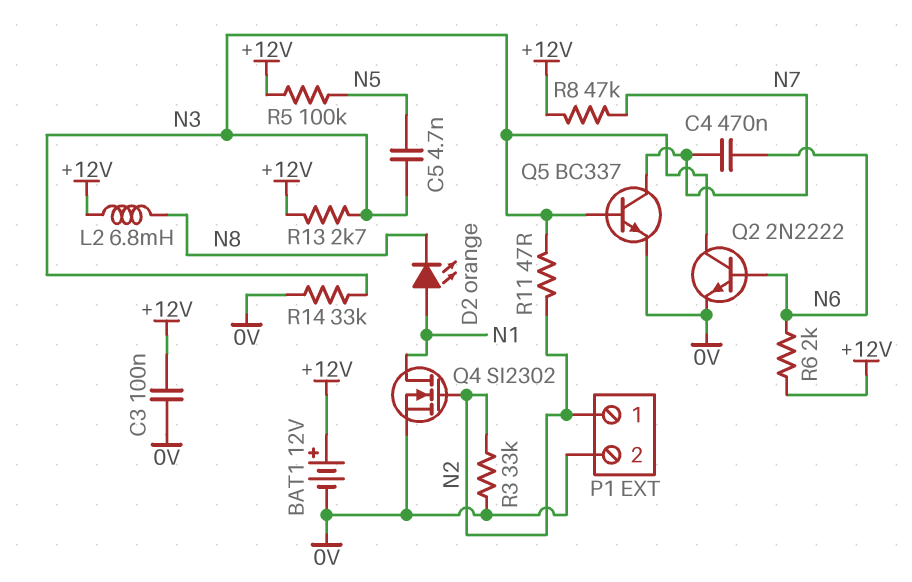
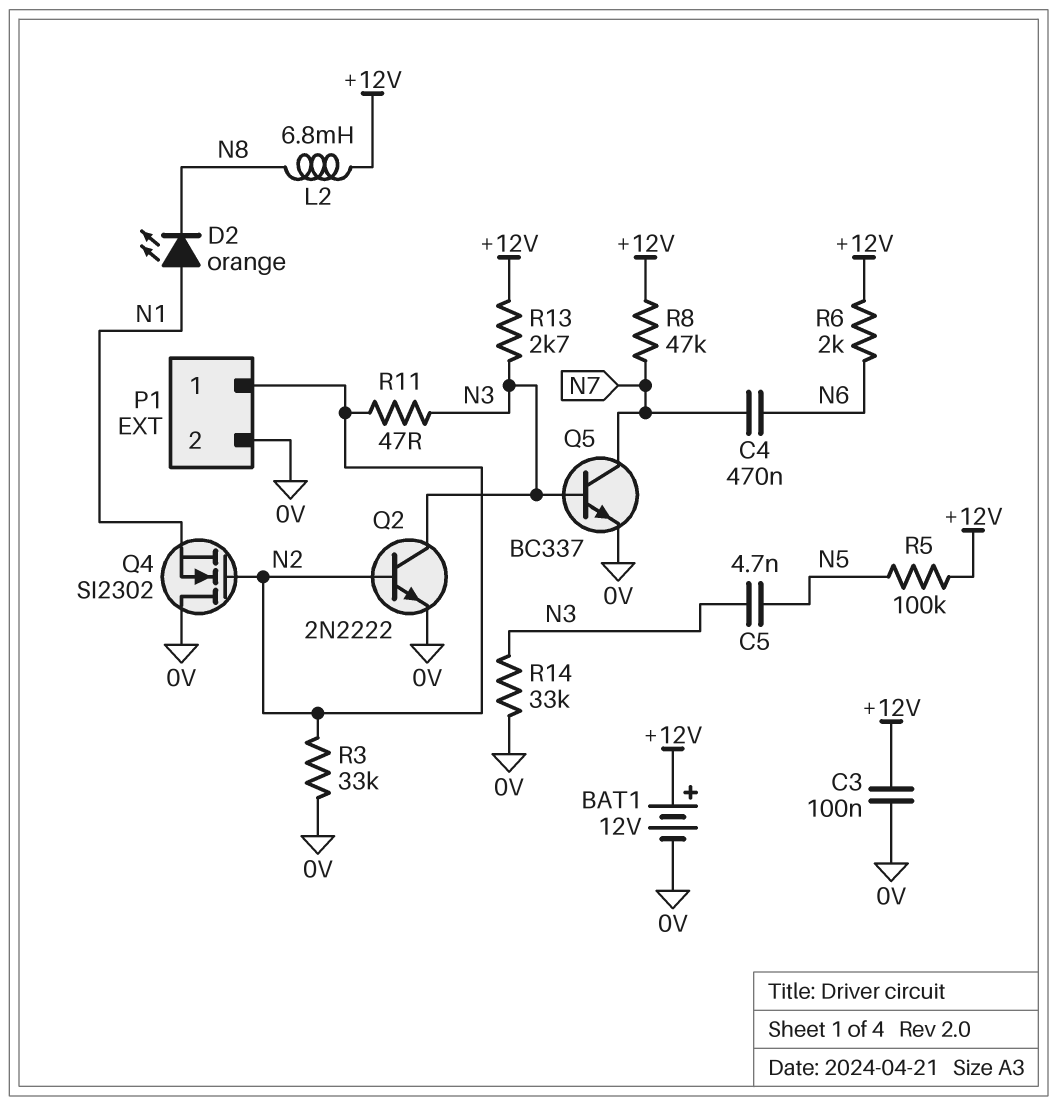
Q2: NPN 2N2222 (B N6, C N3, E 0V) -> NPN 2N2222 (B N2, C N3, E 0V)
Q4: NMOS SI2302 (G N2, D N1, S 0V) -> NMOS SI2302 (G N2, D 0V, S N1)

